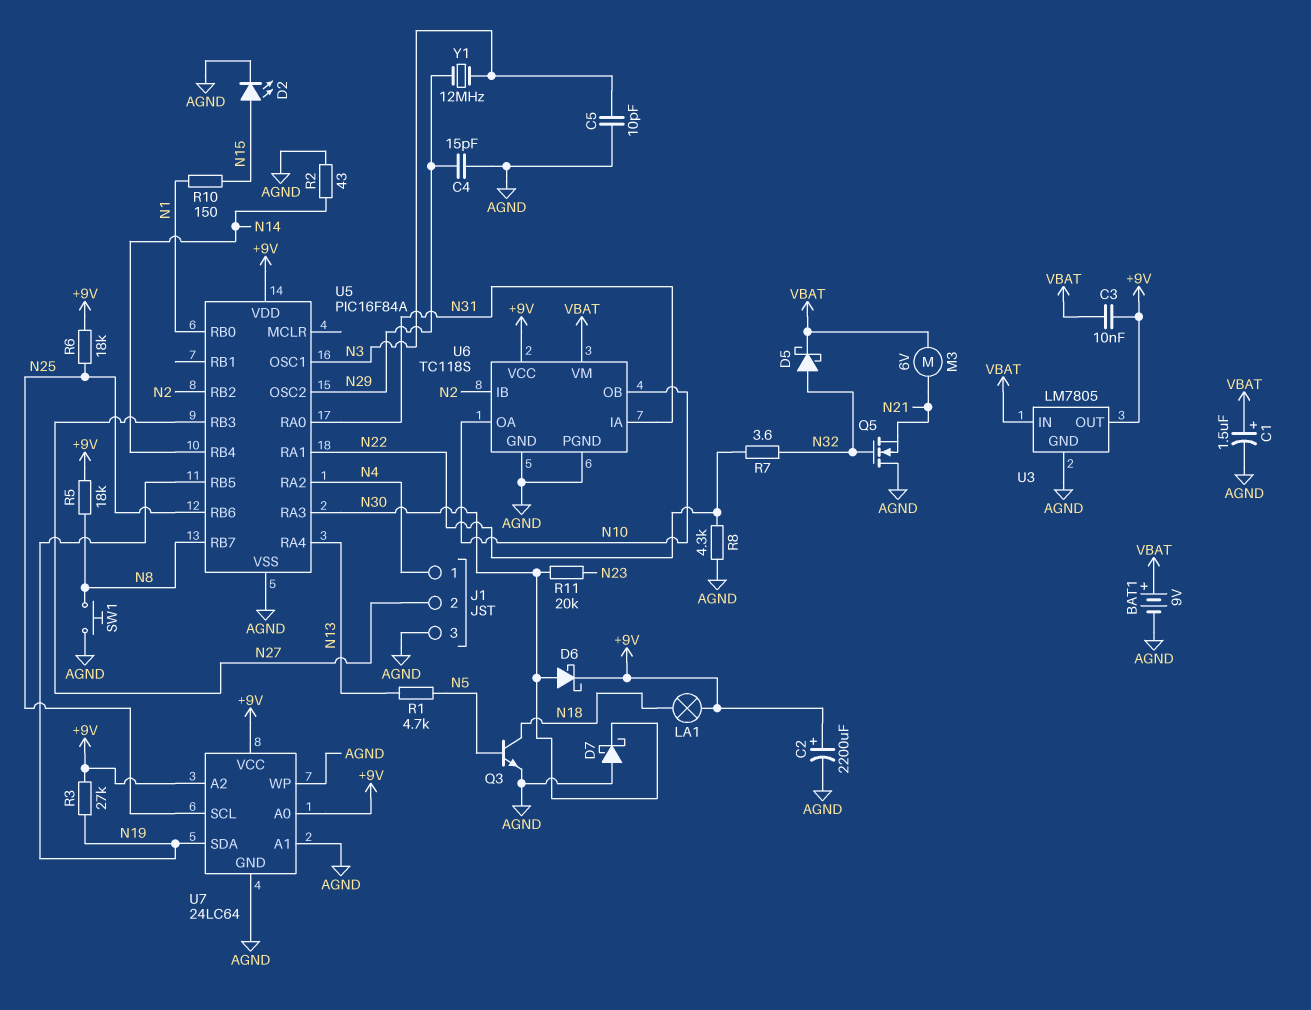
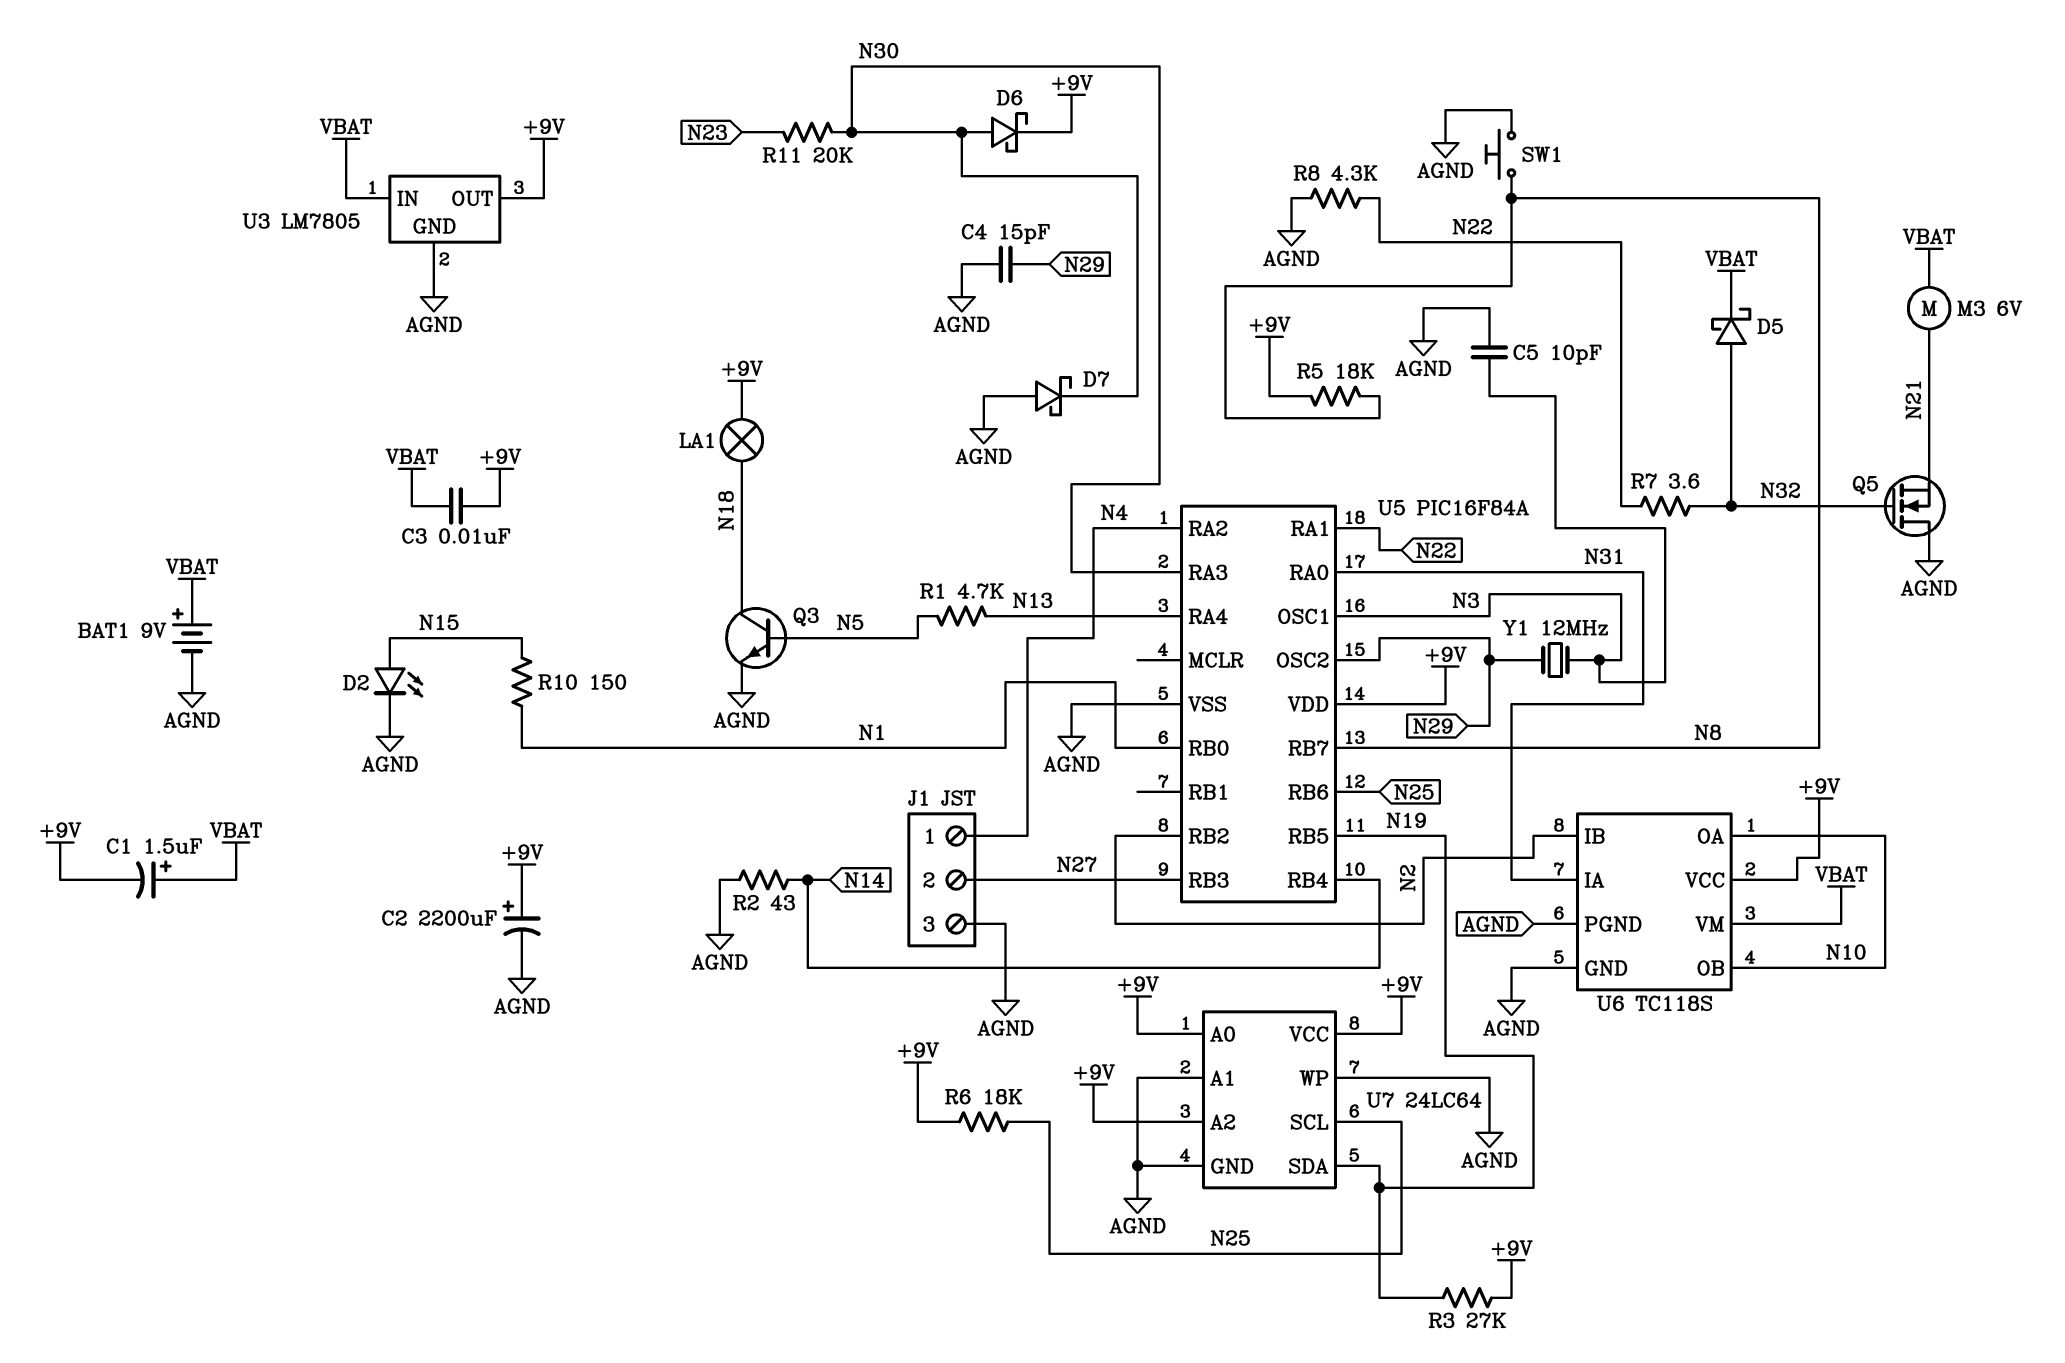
C1: 1.5uF (plus VBAT, minus AGND) -> 1.5uF (plus VBAT, minus +9V)

